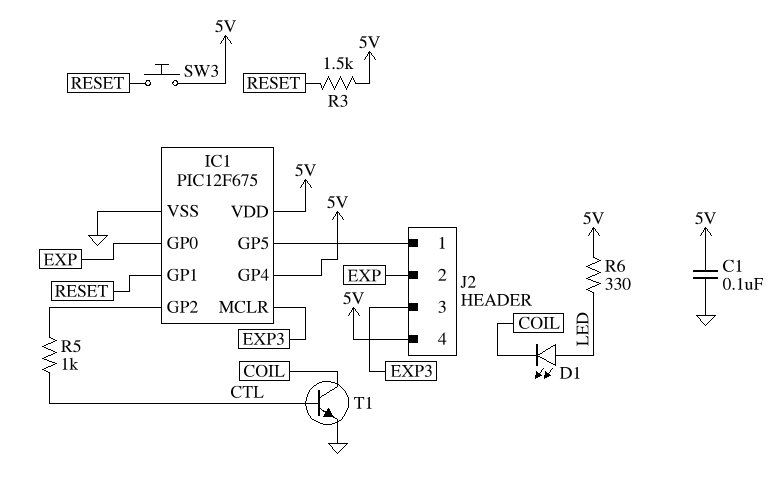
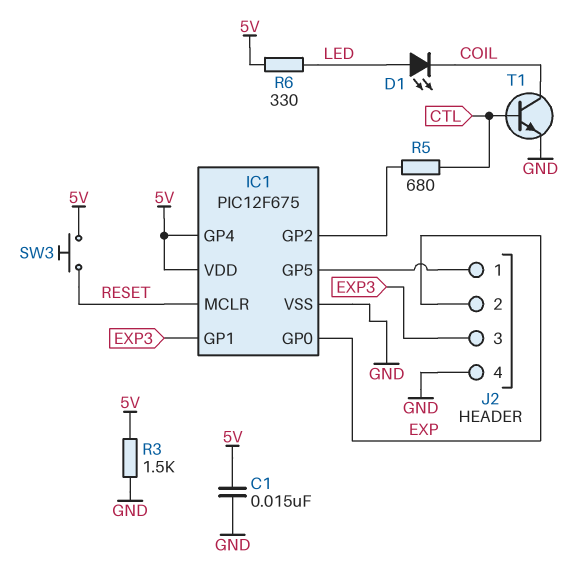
C1: 100nF (5V, GND) -> 15nF (5V, GND)
IC1 pin GP1: RESET -> EXP3
IC1 pin MCLR: EXP3 -> RESET
J2 pin 4: 5V -> GND
R3: 1.5k (5V, RESET) -> 1.5k (5V, GND)
R5: 1k (CTL, IC1/GP2) -> 680 (CTL, IC1/GP2)

